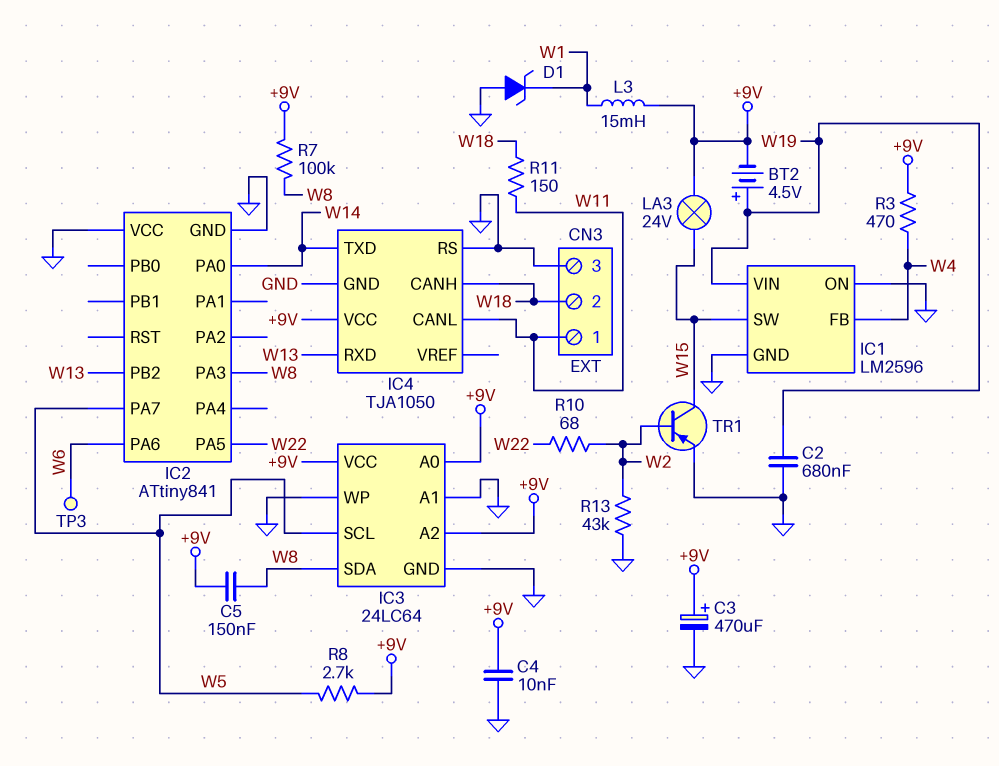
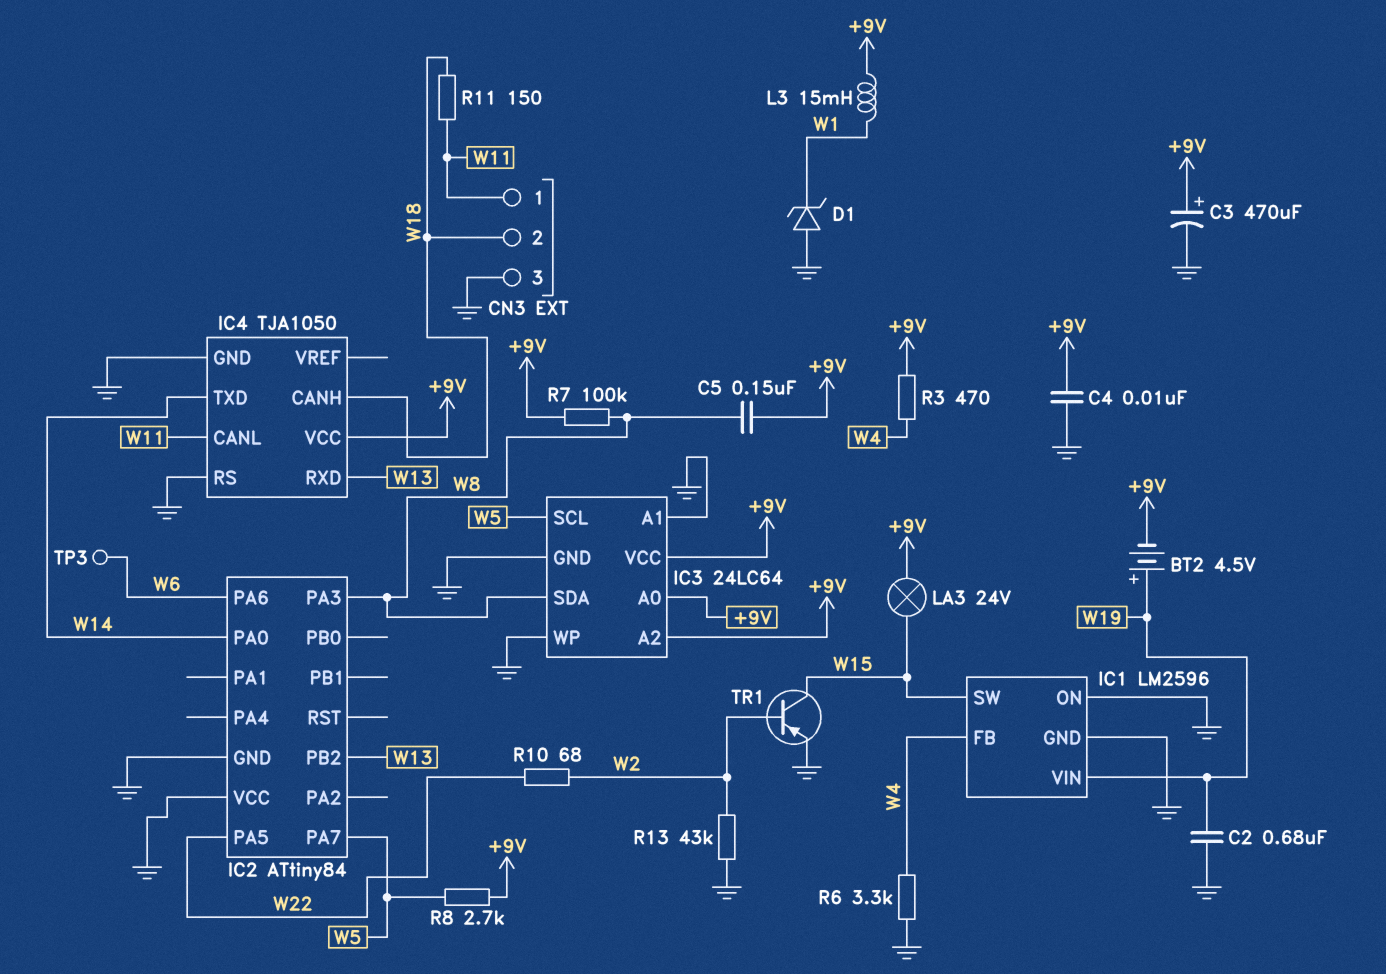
IC2: ATtiny841 -> ATtiny84
R6: none -> 3.3k (GND, W4)

